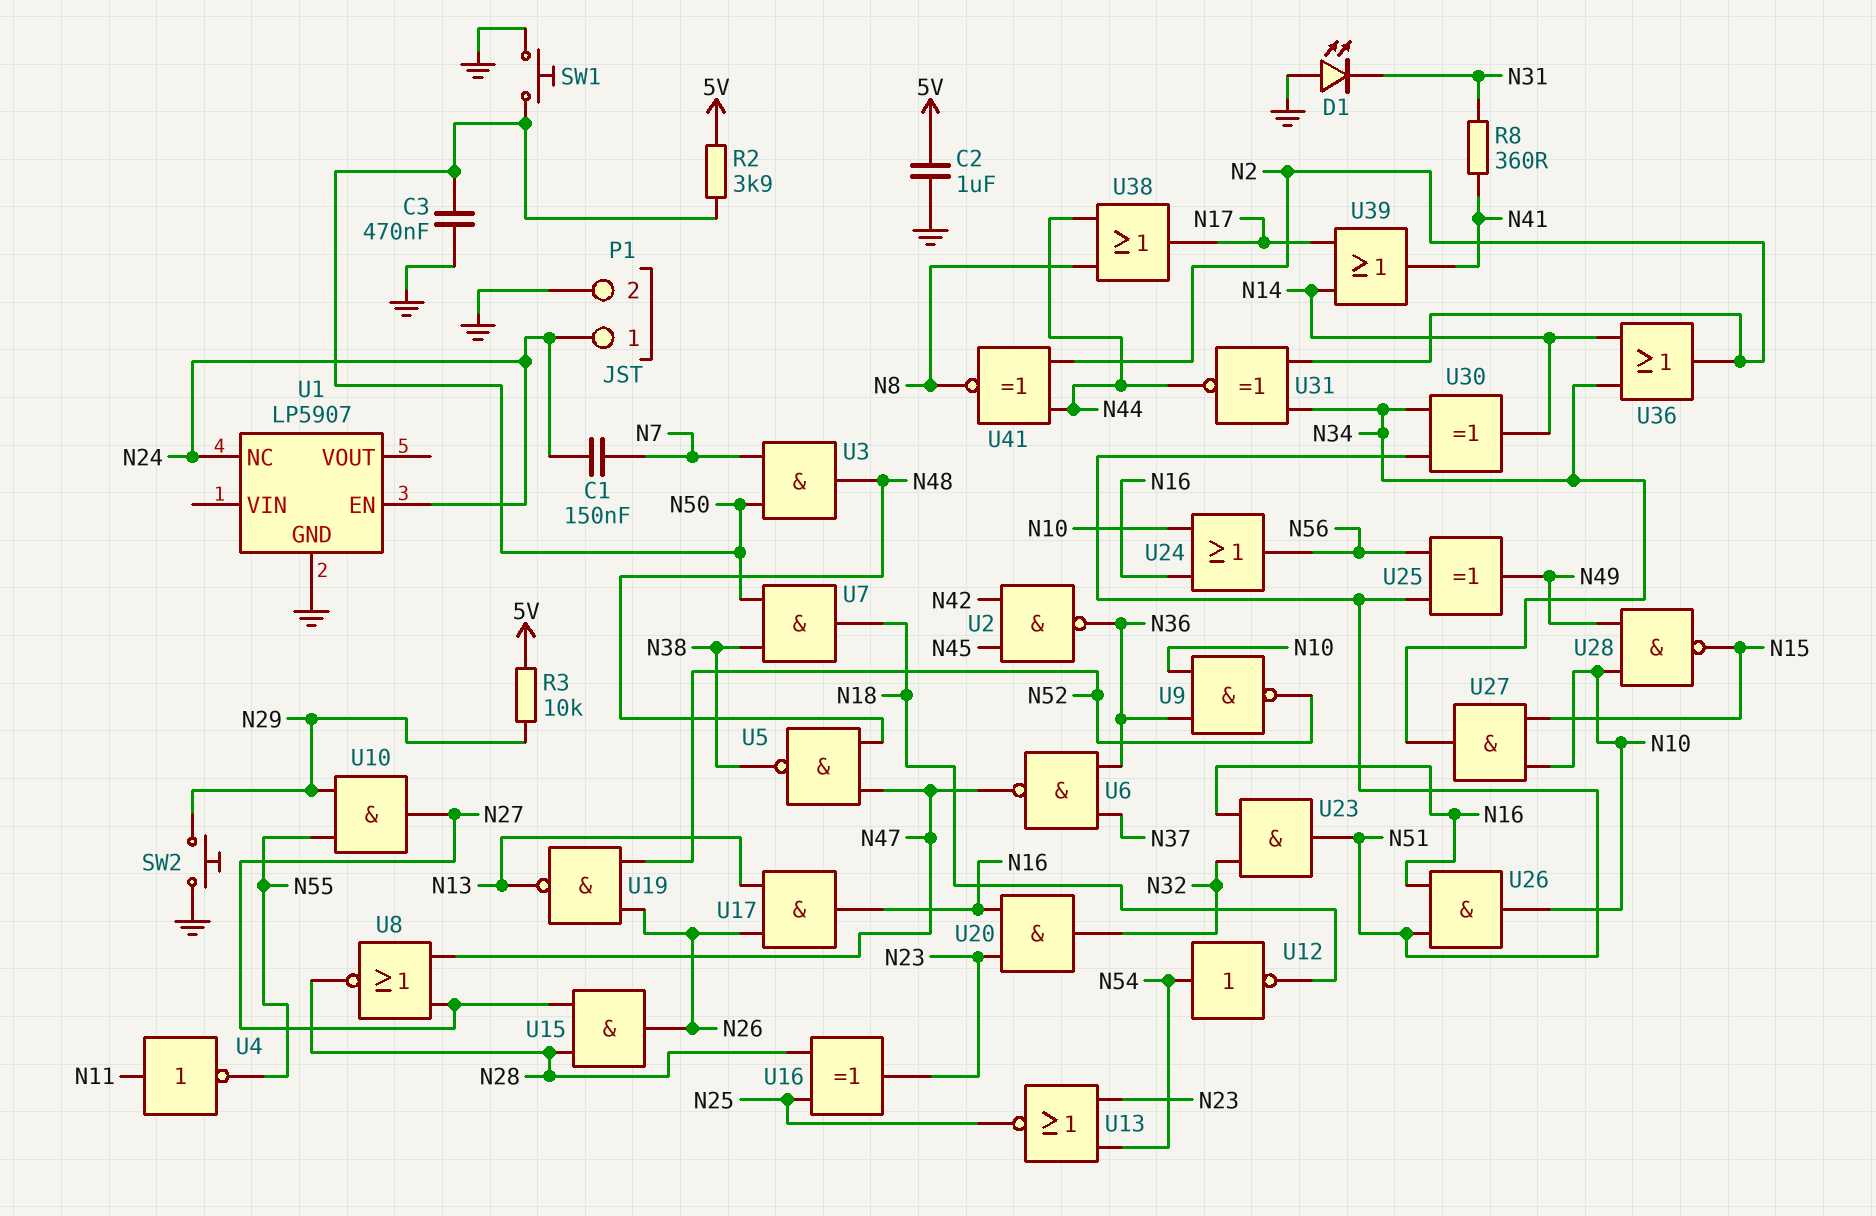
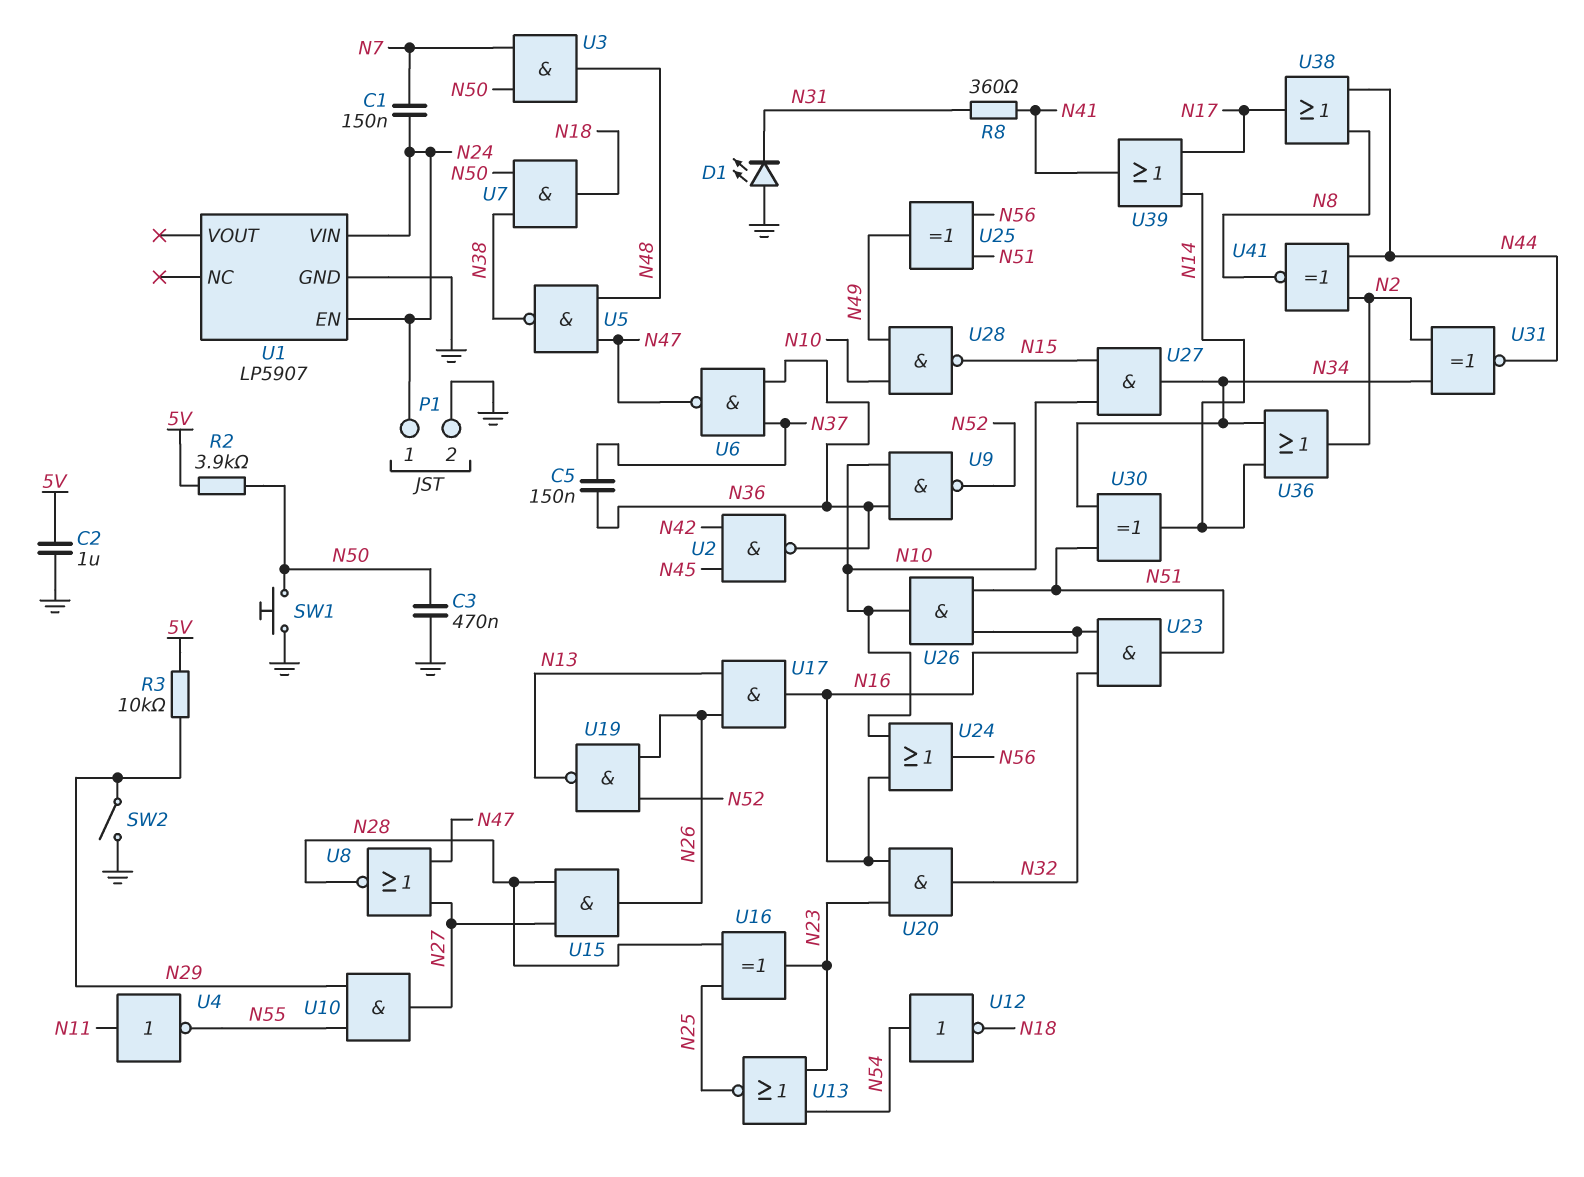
C5: none -> 150nF (N36, N37)
SW2: button (GND, N29) -> switch (GND, N29)
U1 pin NC: N24 -> none
U1 pin VIN: none -> N24

